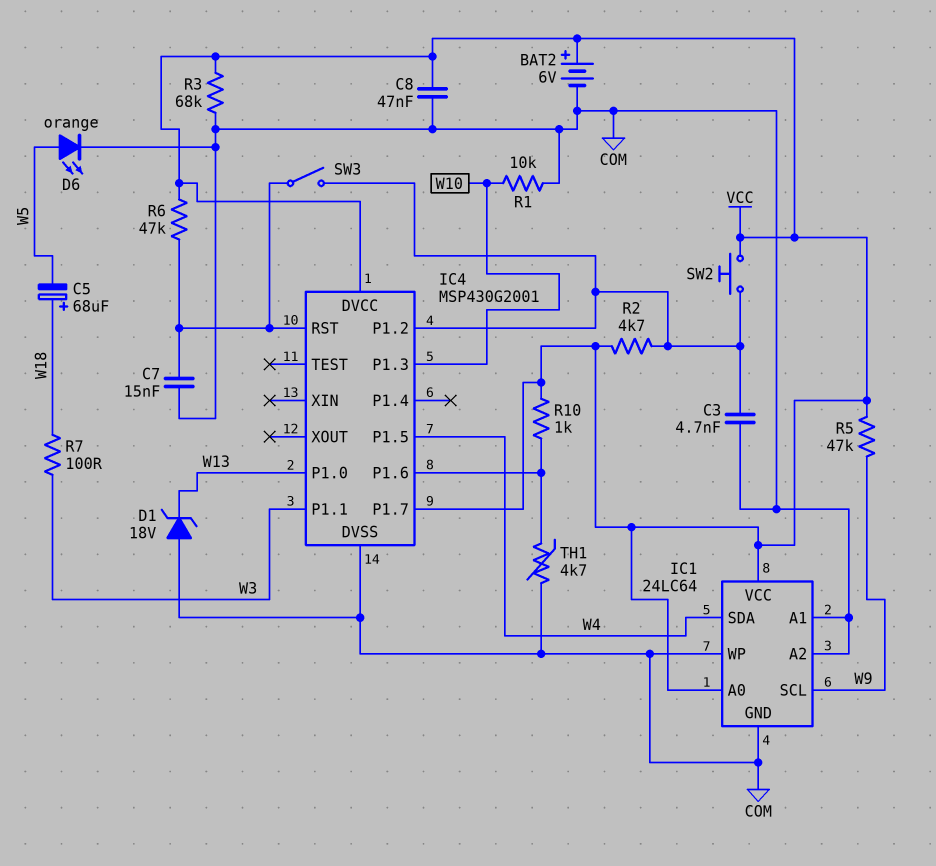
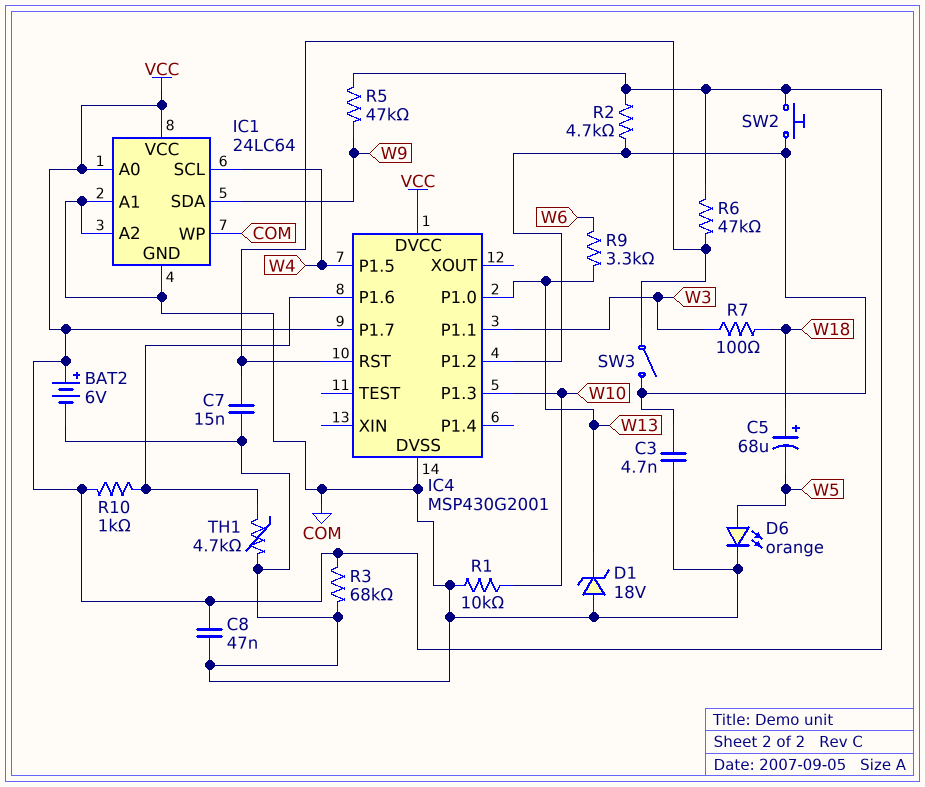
IC1 pin SCL: W9 -> W4
IC1 pin SDA: W4 -> W9
R9: none -> 3.3k (W6, W13)

